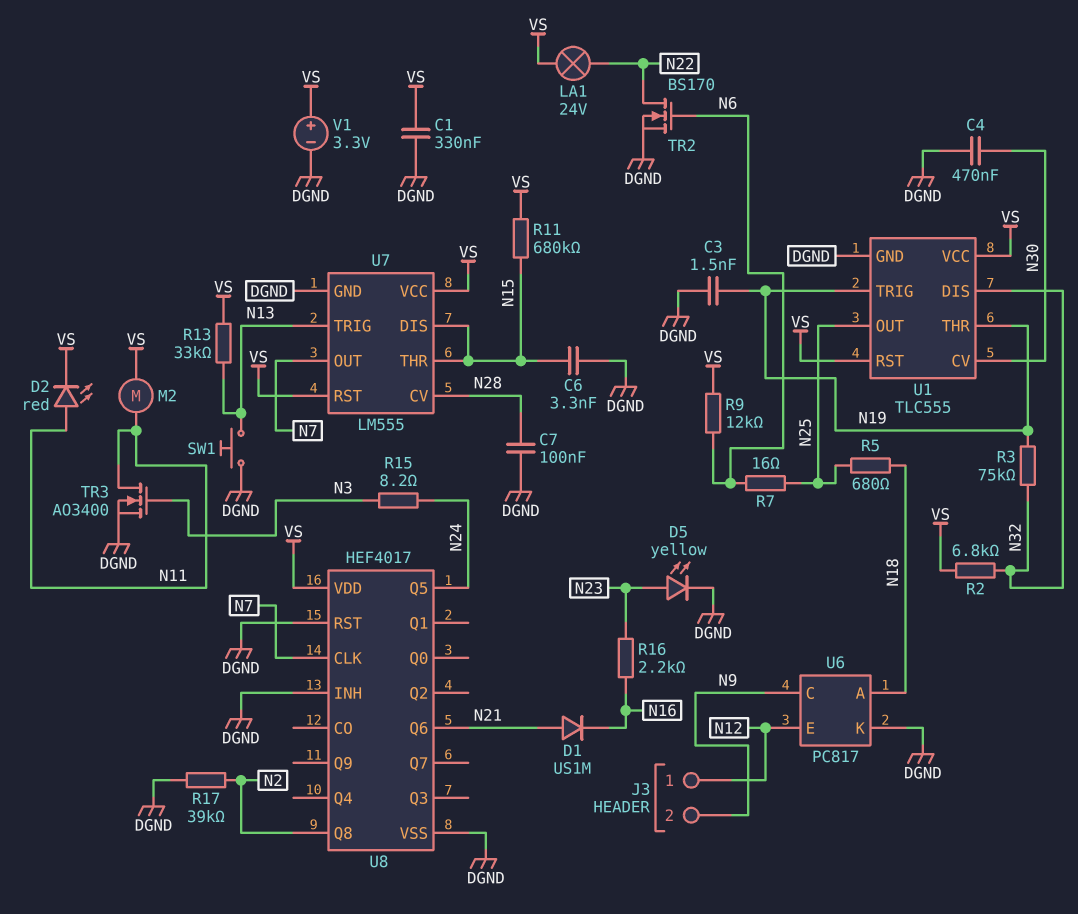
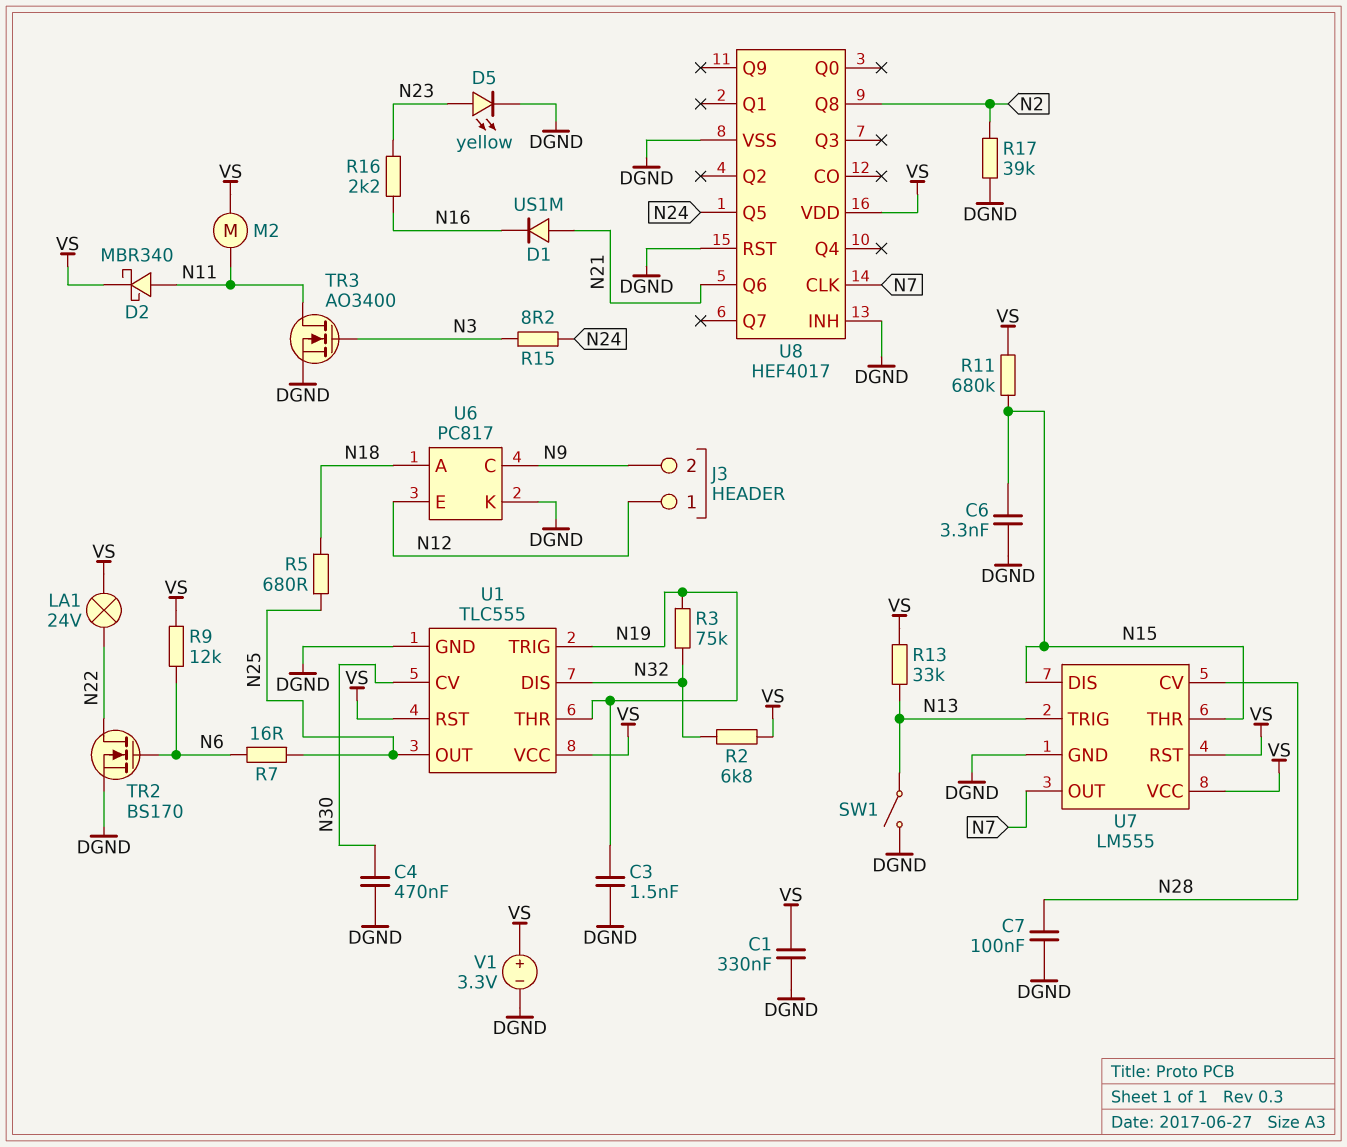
D2: LED red (A N11, K VS) -> schottky MBR340 (A N11, K VS)
SW1: button (DGND, N13) -> switch (DGND, N13)

